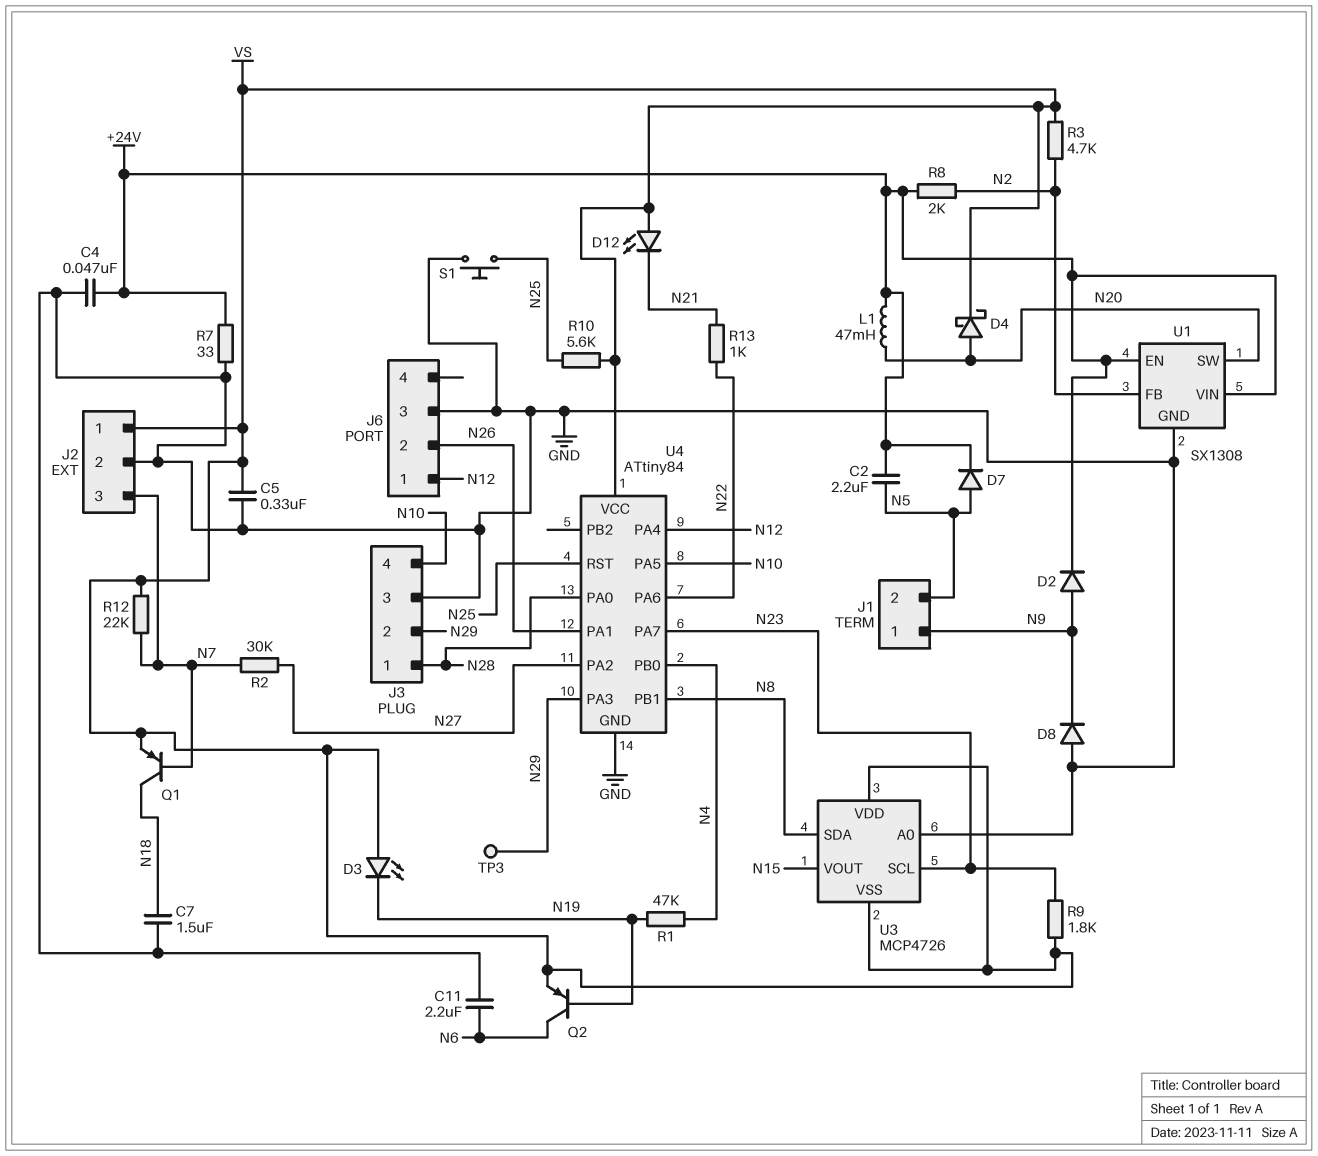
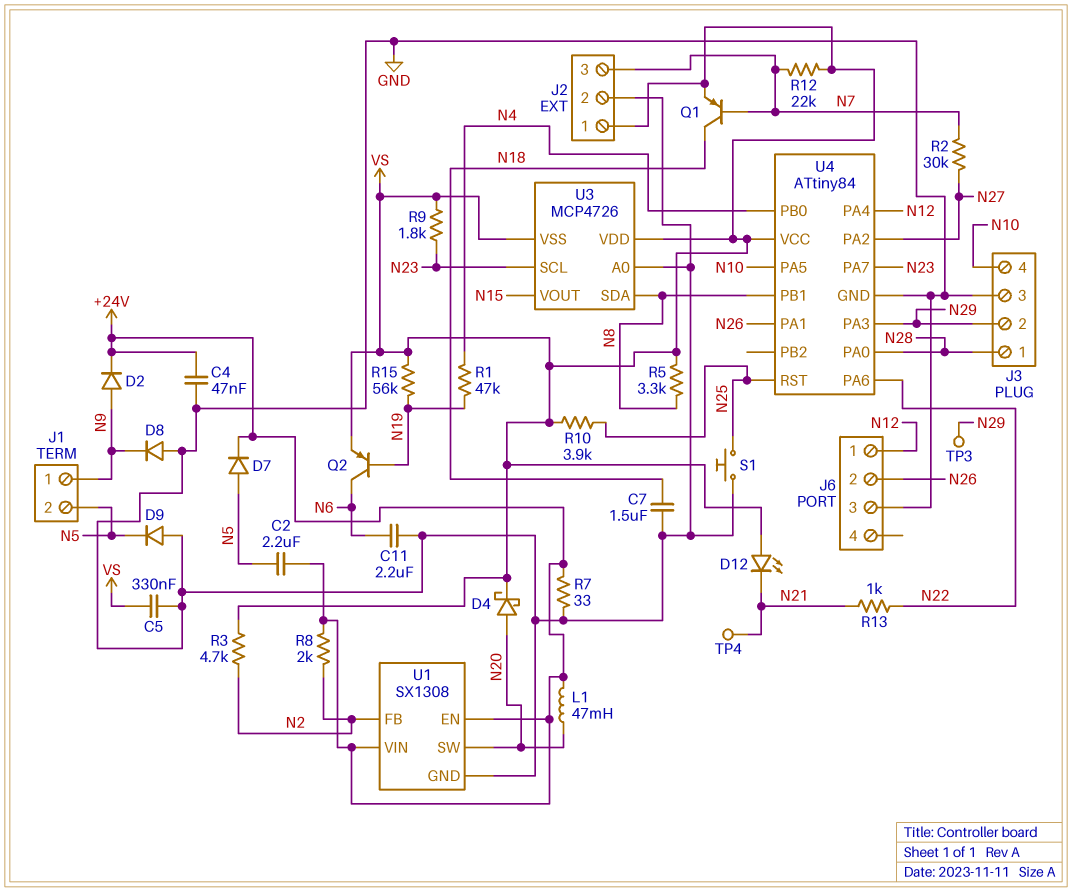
D3: LED (A VS, K N19) -> none
D9: none -> diode (A GND, K N5)
R5: none -> 3.3k (N8, VS)
R10: 5.6k (N25, VS) -> 3.9k (N25, VS)
R15: none -> 56k (N19, VS)
TP4: none -> test point (N21)

